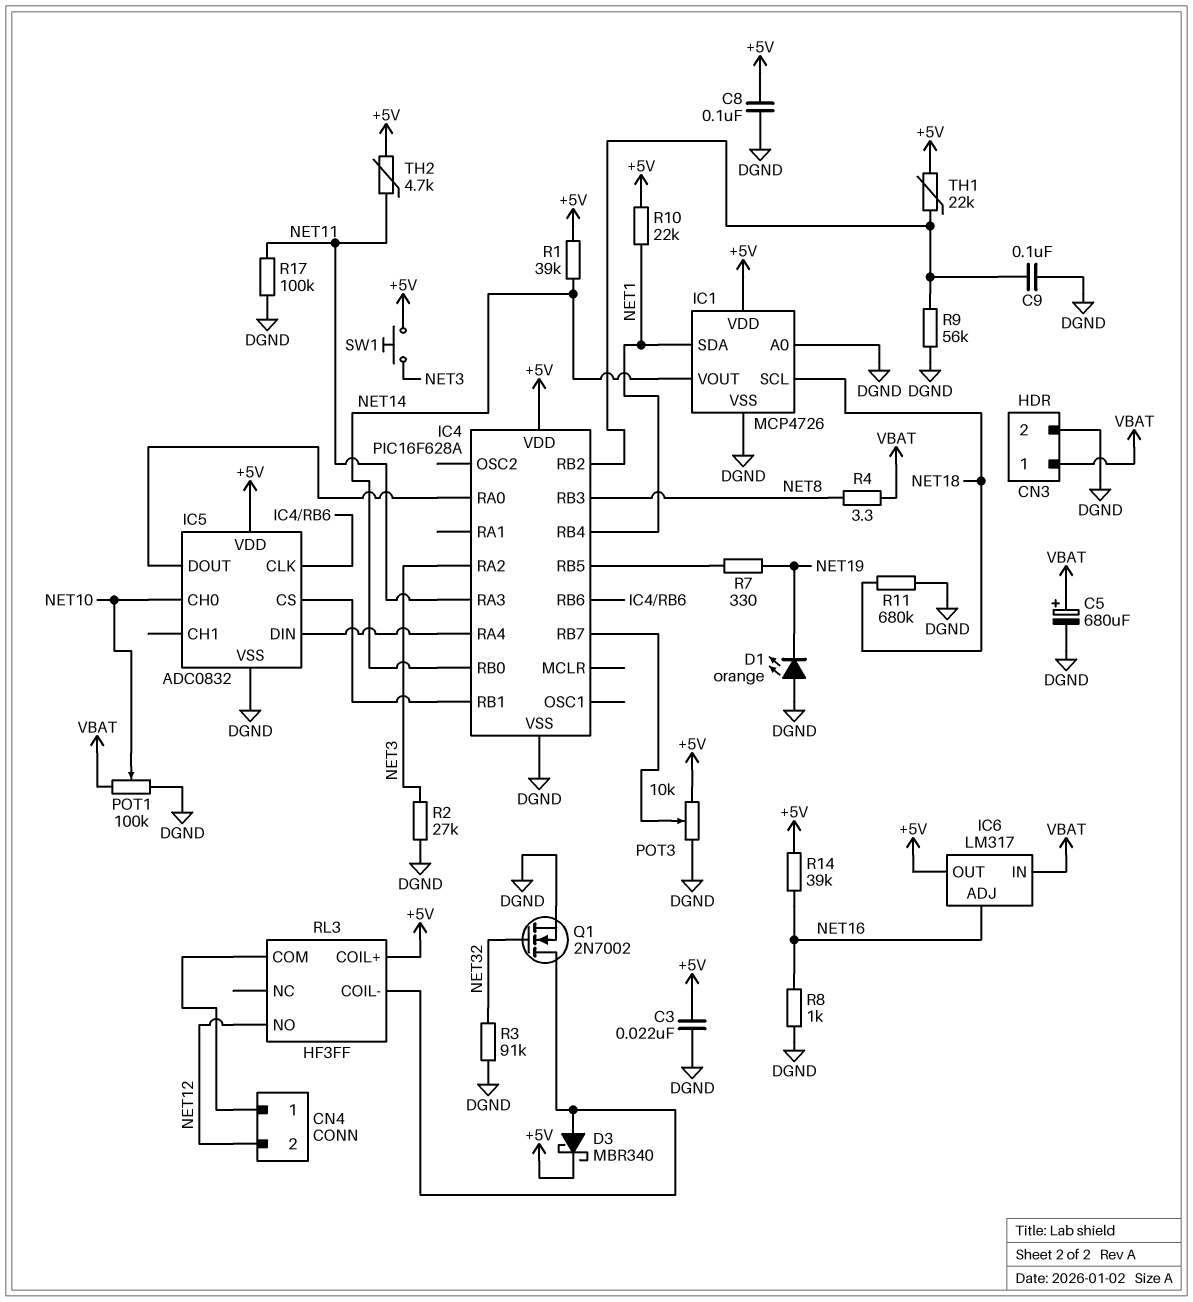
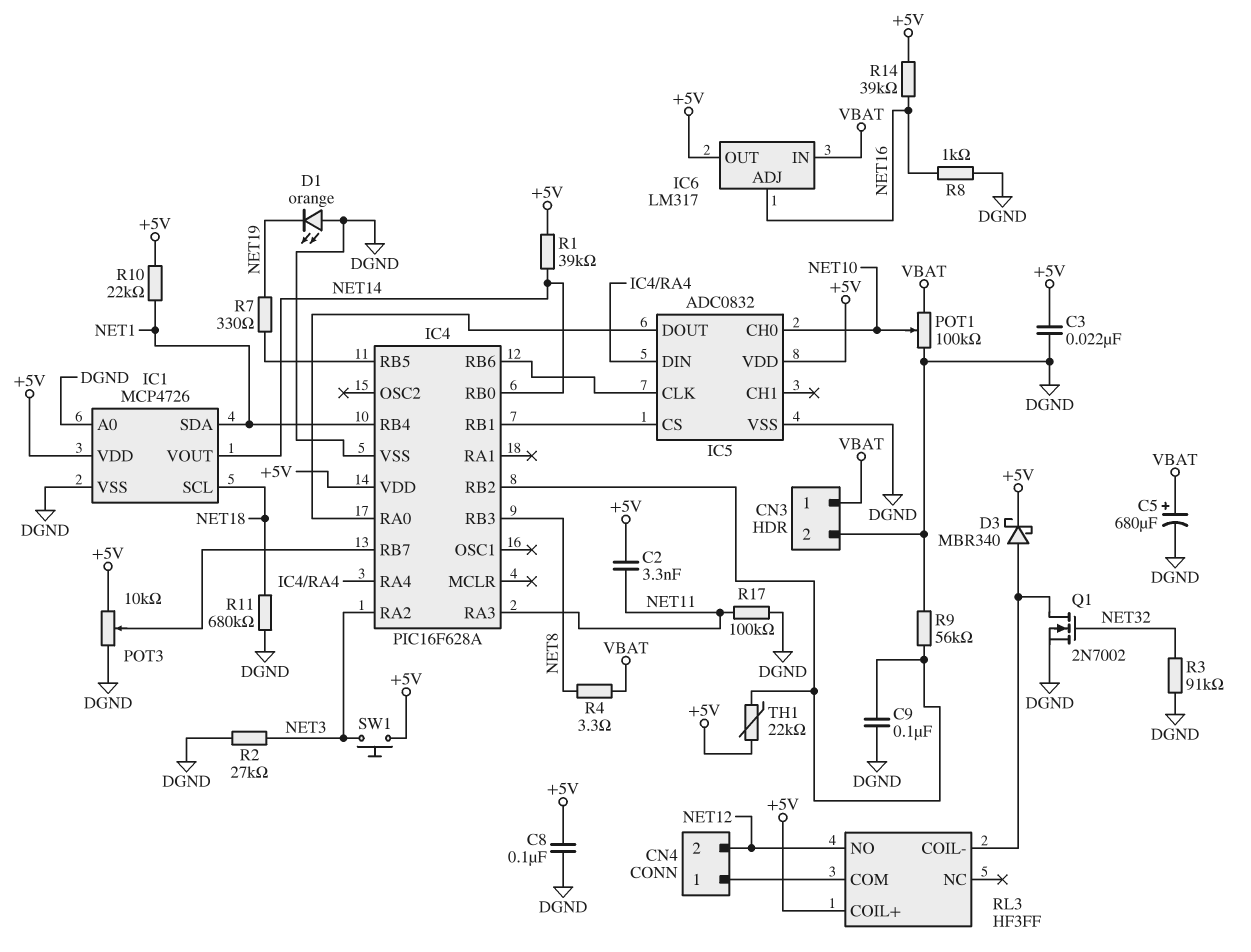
C2: none -> 3.3nF (+5V, NET11)
TH2: 4.7k (+5V, NET11) -> none

